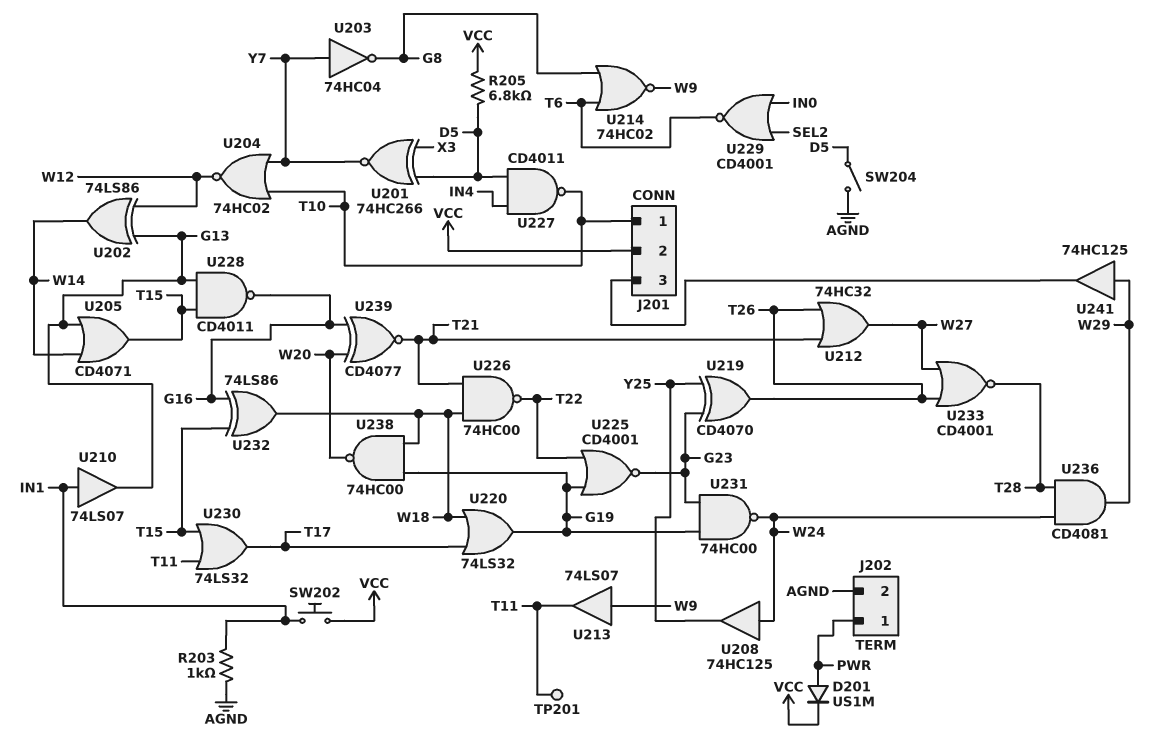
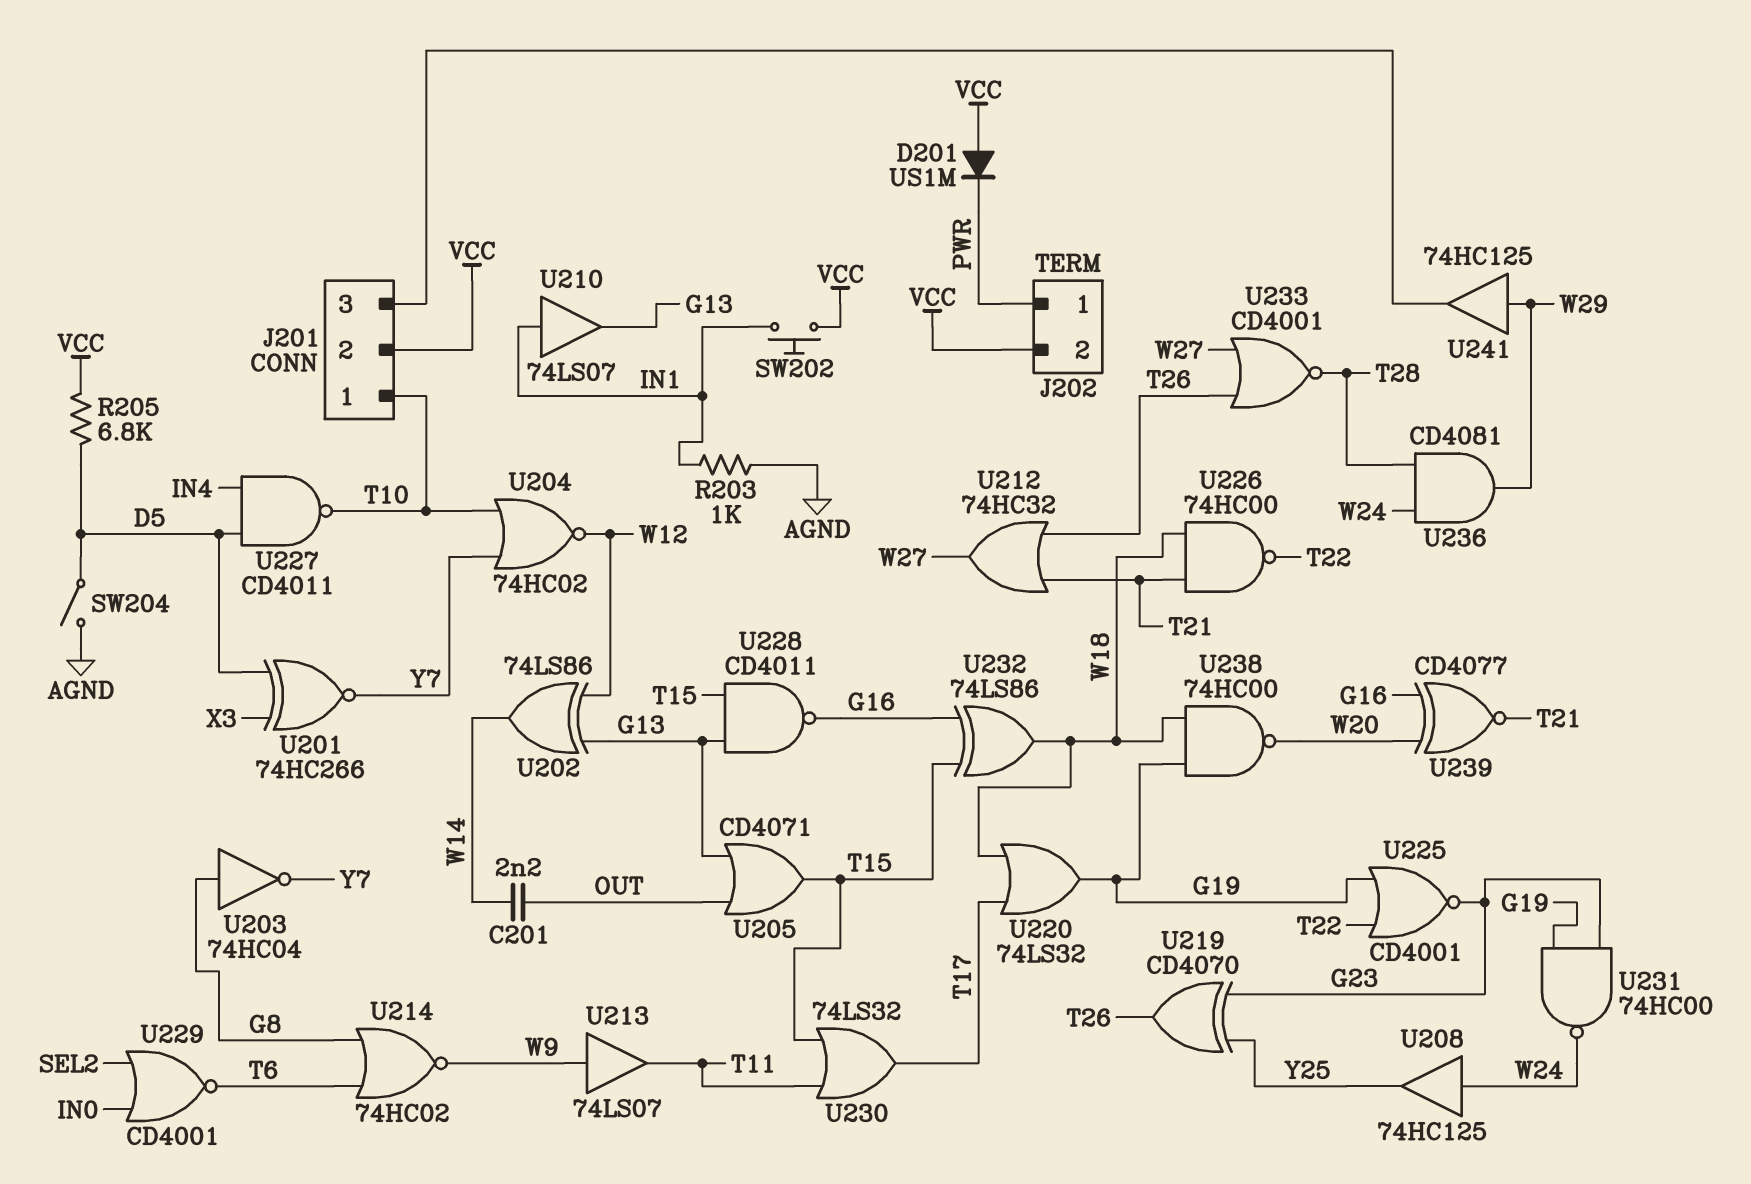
C201: none -> 2.2nF (OUT, W14)
D201: diode US1M (A PWR, K VCC) -> diode US1M (A VCC, K PWR)
J202 pin 2: AGND -> VCC
TP201: test point (T11) -> none
U203: NOT 74HC04 (in Y7, out G8) -> NOT 74HC04 (in G8, out Y7)
U205: OR CD4071 (in G13, in W14, out T15) -> OR CD4071 (in G13, in OUT, out T15)

